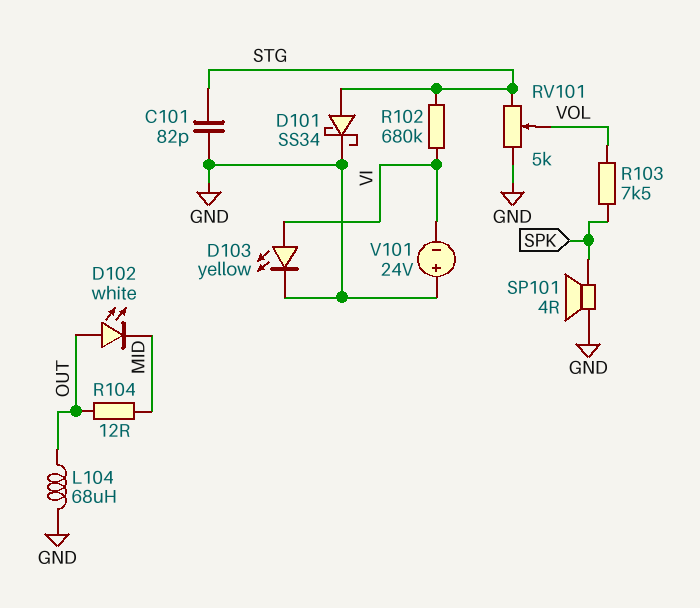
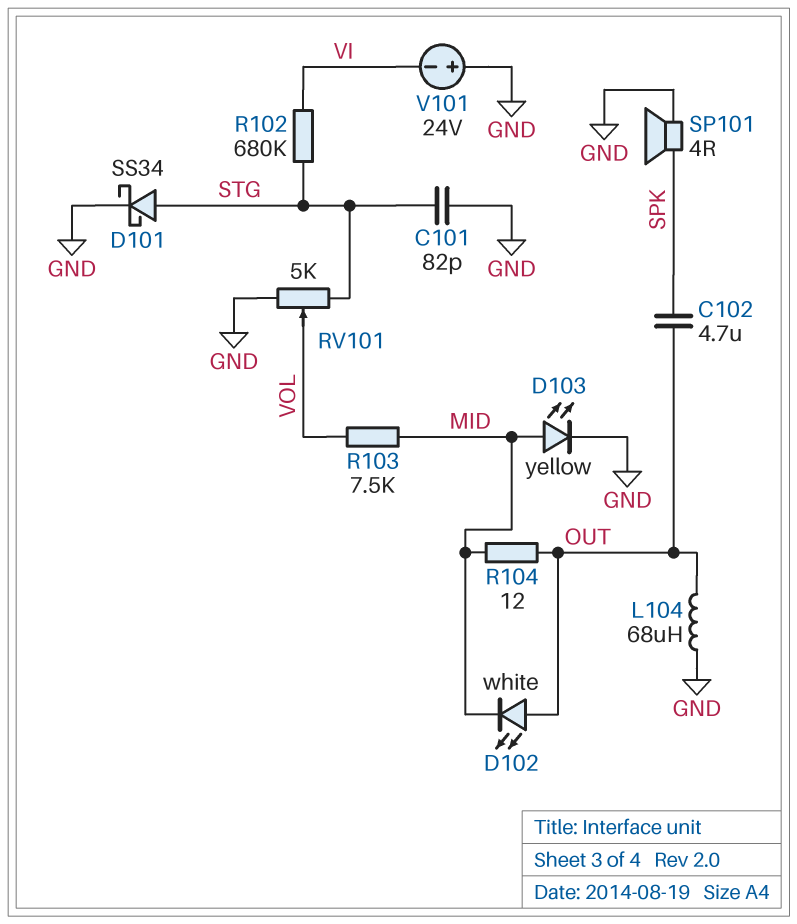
C102: none -> 4.7uF (OUT, SPK)
D103: LED yellow (A VI, K GND) -> LED yellow (A MID, K GND)
R103: 7.5k (SPK, VOL) -> 7.5k (MID, VOL)

